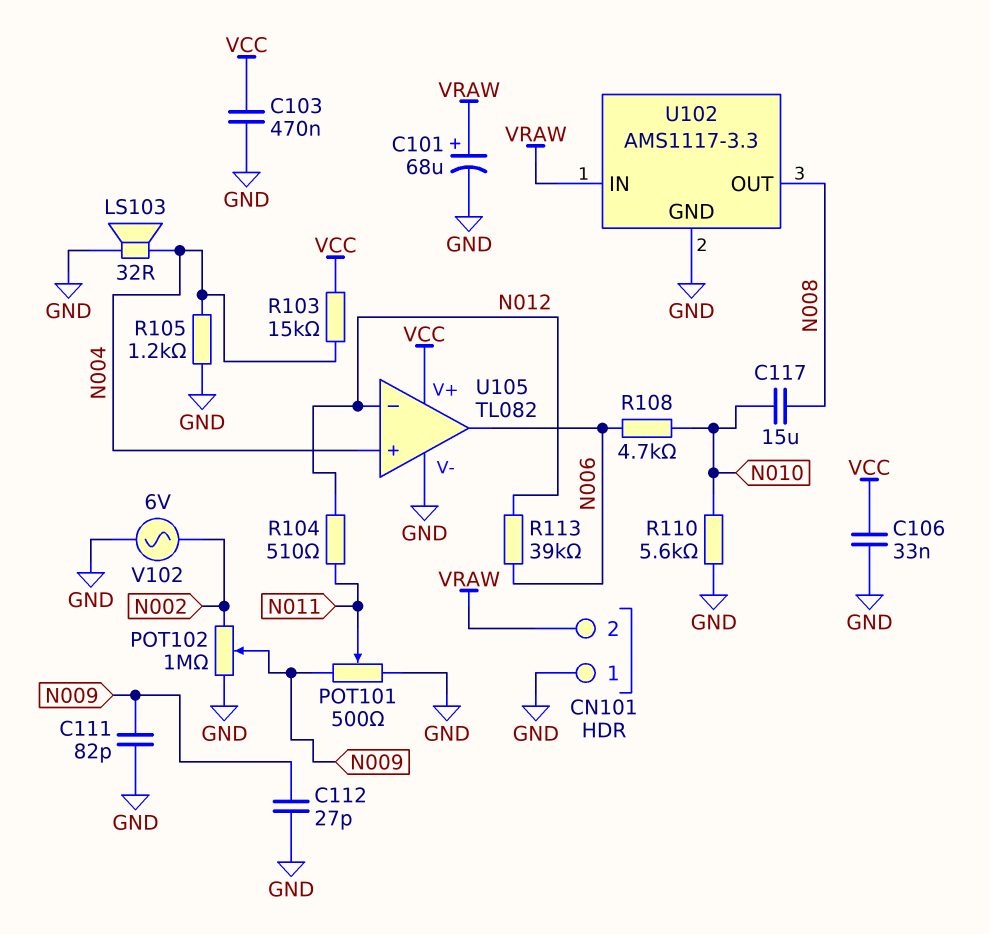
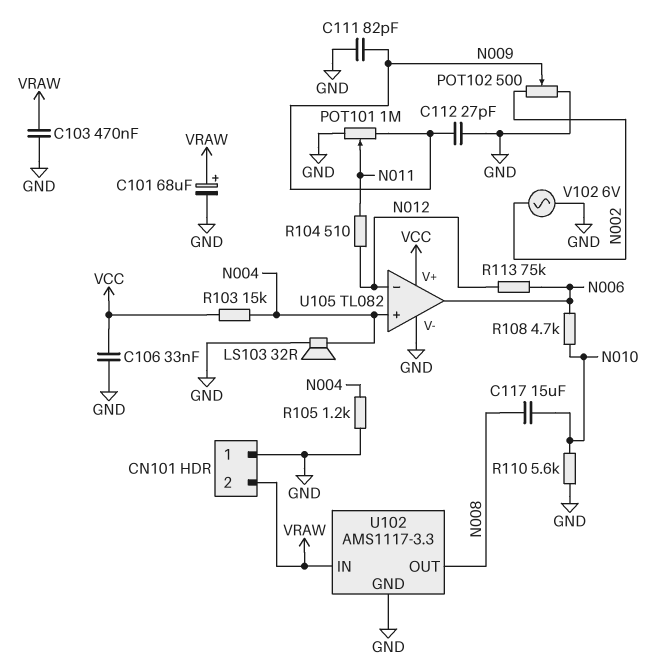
C103: 470nF (GND, VCC) -> 470nF (GND, VRAW)
POT101: 500 (GND, N009, wiper N011) -> 1M (GND, N009, wiper N011)
POT102: 1M (GND, N002, wiper N009) -> 500 (GND, N002, wiper N009)
R113: 39k (N006, N012) -> 75k (N006, N012)

